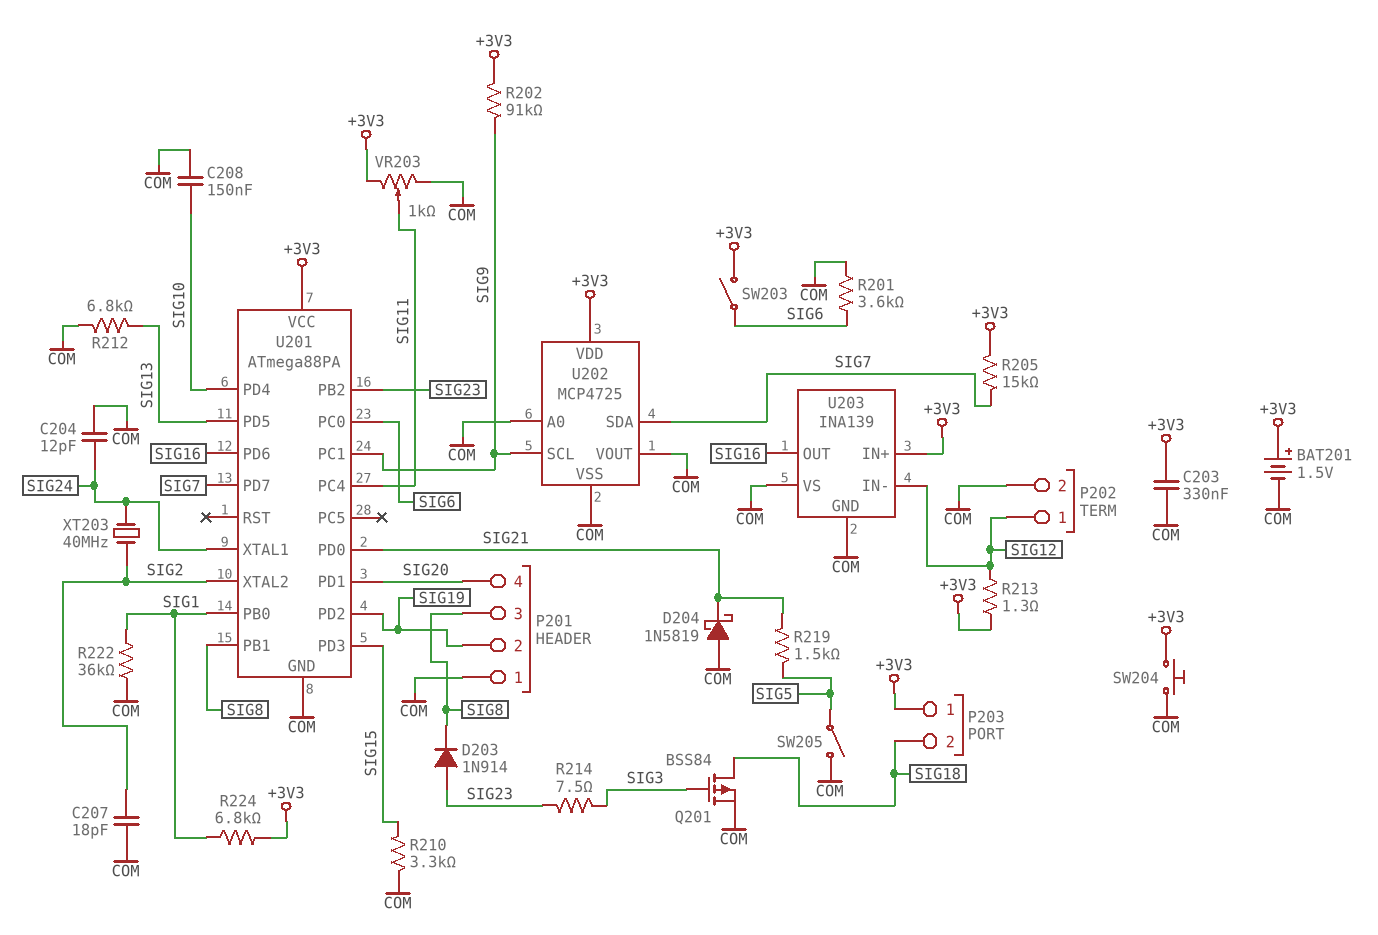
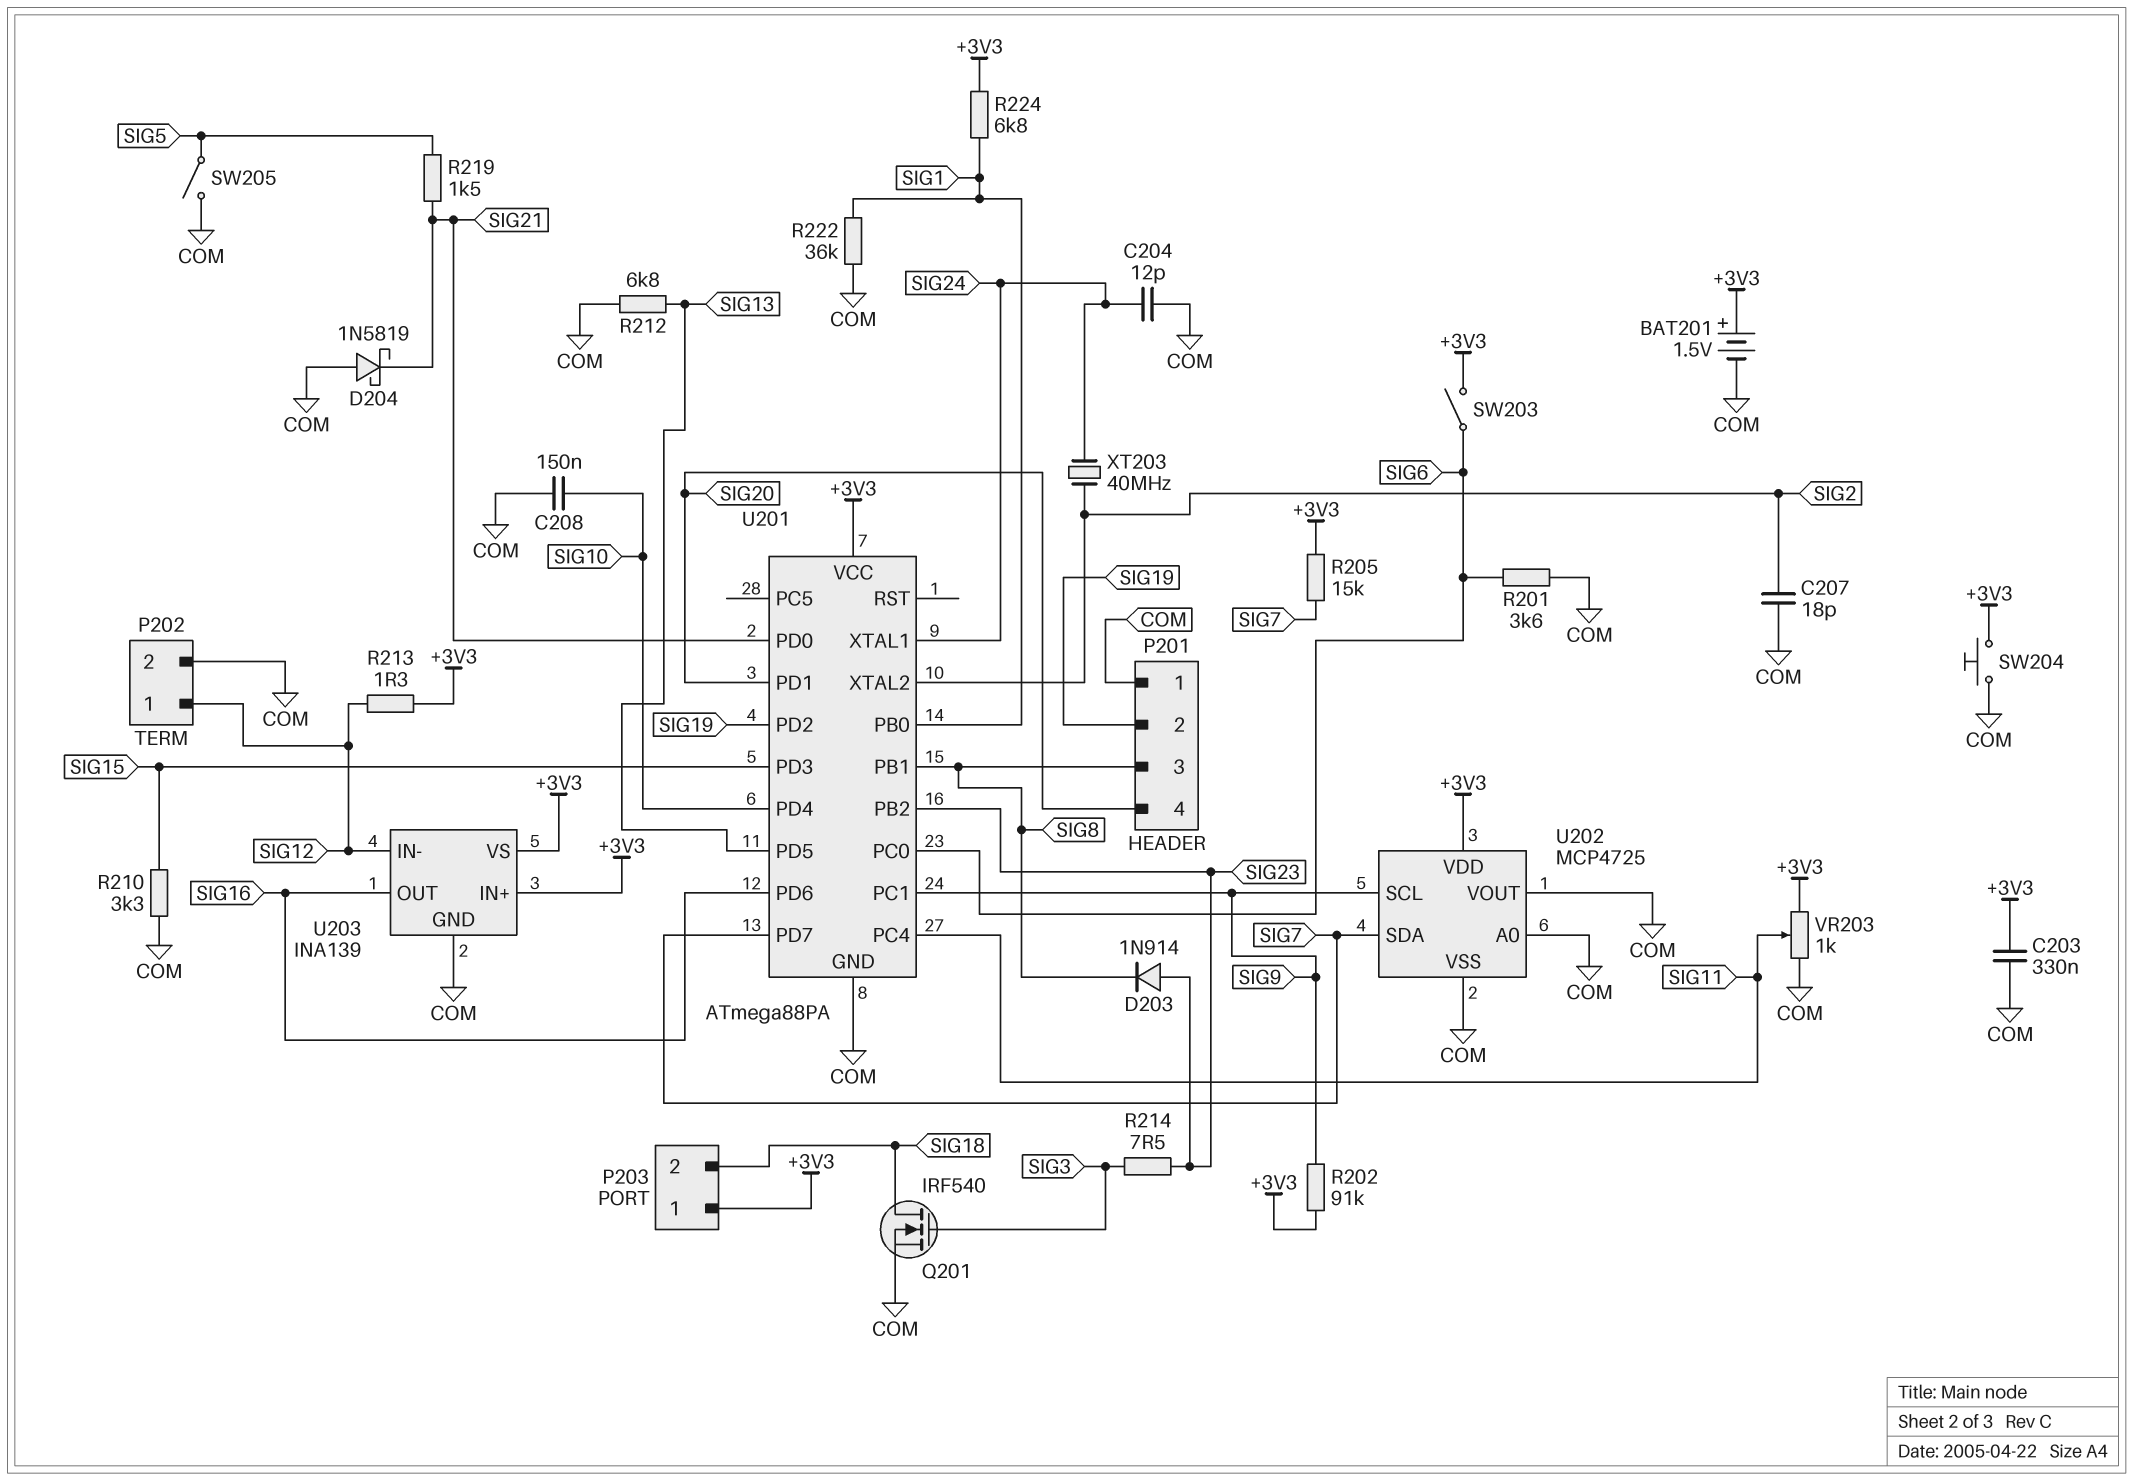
Q201: PMOS BSS84 (G SIG3, D SIG18, S COM) -> NMOS IRF540 (G SIG3, D SIG18, S COM)
U203 pin VS: COM -> +3V3

